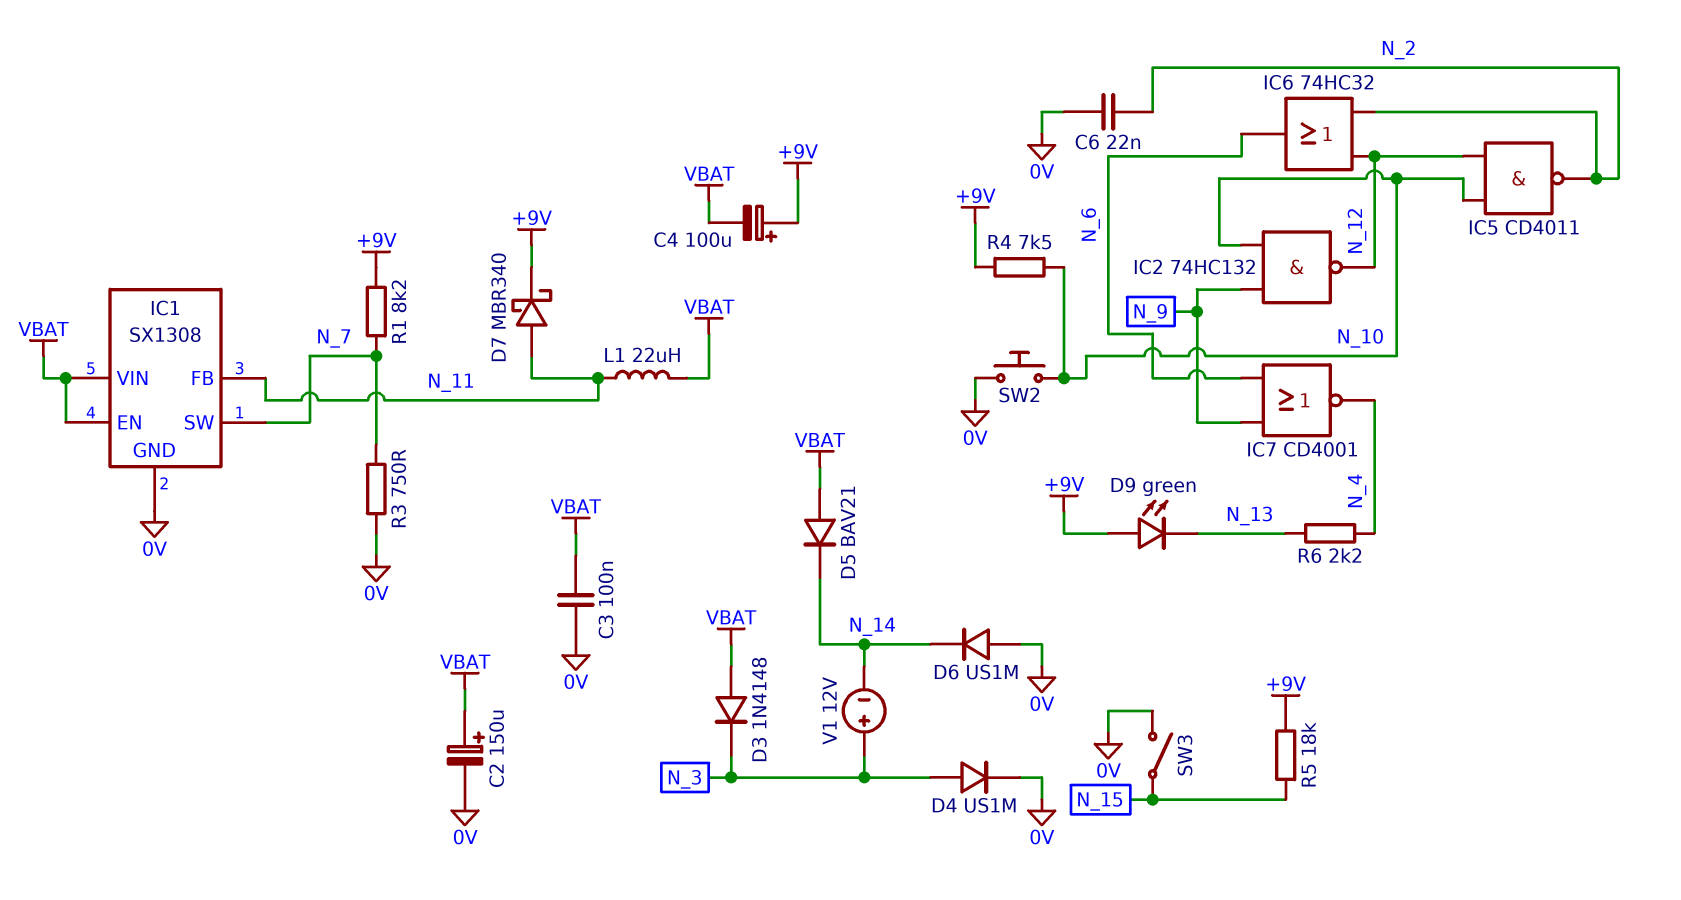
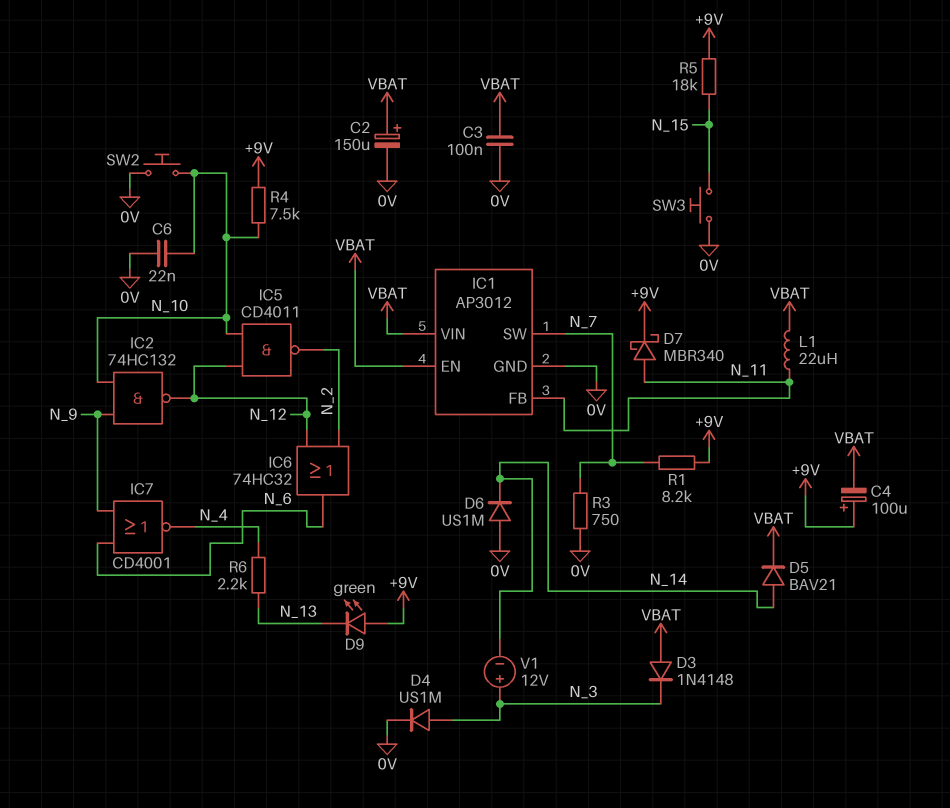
C6: 22nF (0V, N_2) -> 22nF (0V, N_10)
D5: diode BAV21 (A VBAT, K N_14) -> diode BAV21 (A N_14, K VBAT)
IC1: SX1308 -> AP3012
SW3: switch (0V, N_15) -> button (0V, N_15)

